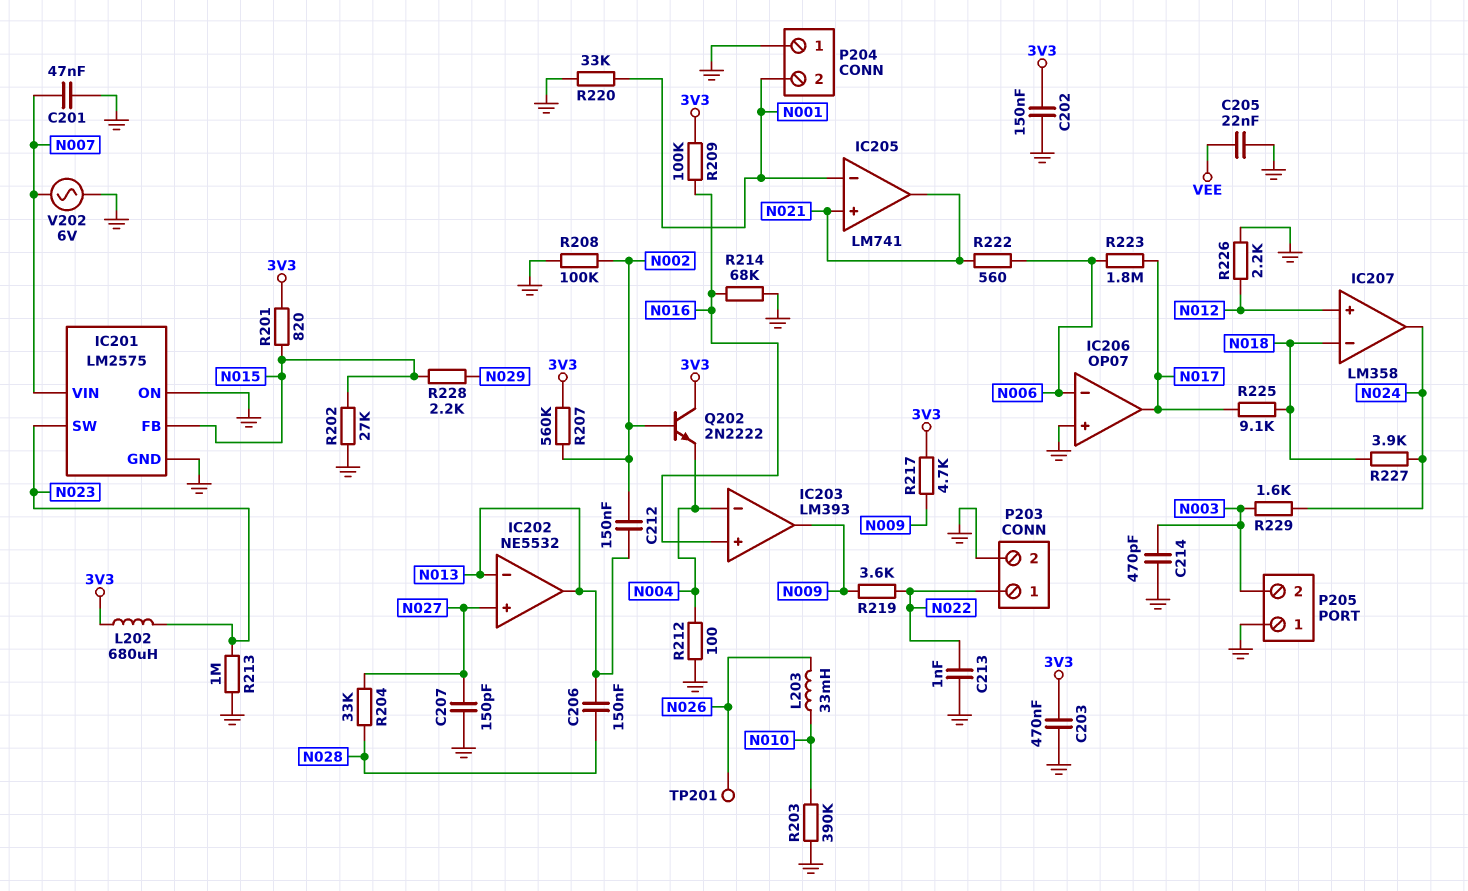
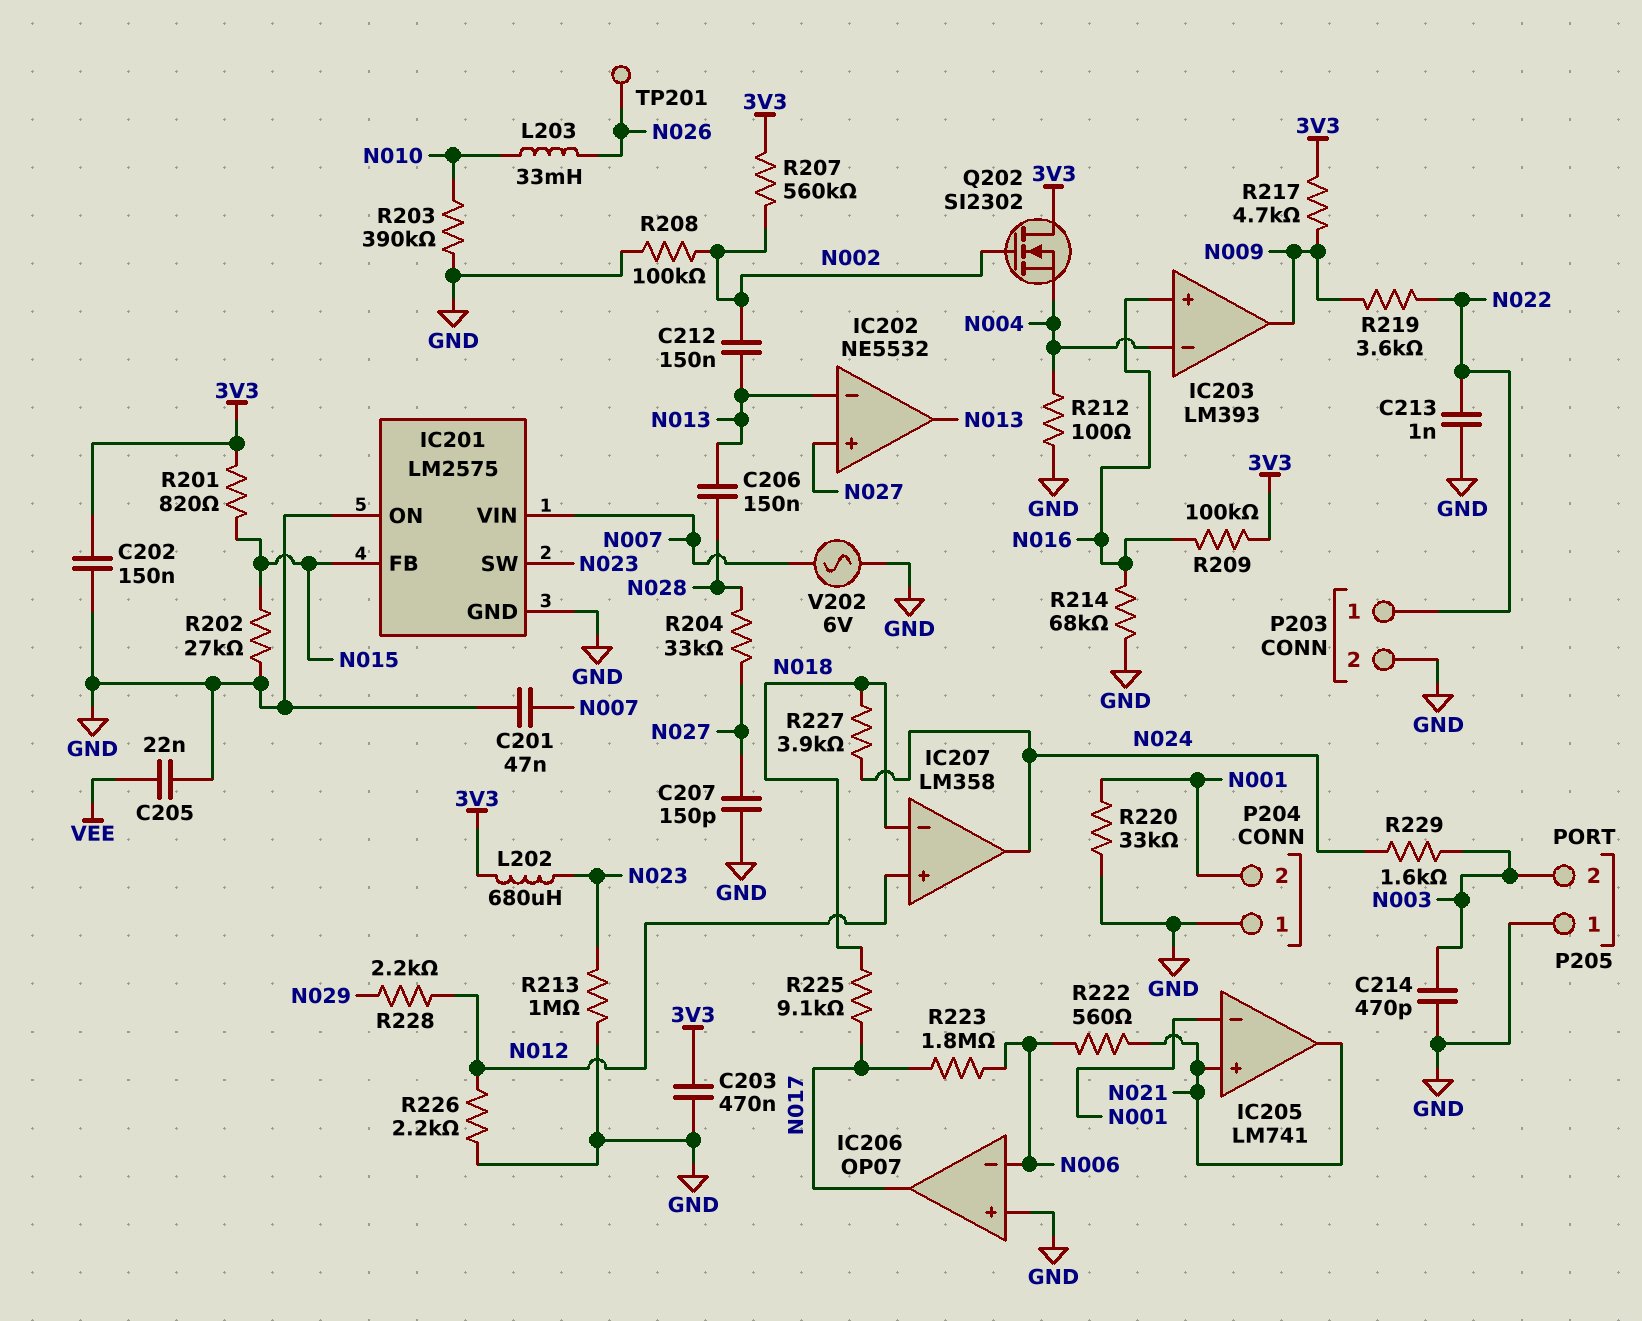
Q202: NPN 2N2222 (B N002, C 3V3, E N004) -> NMOS SI2302 (G N002, D 3V3, S N004)
R228: 2.2k (N015, N029) -> 2.2k (N012, N029)

